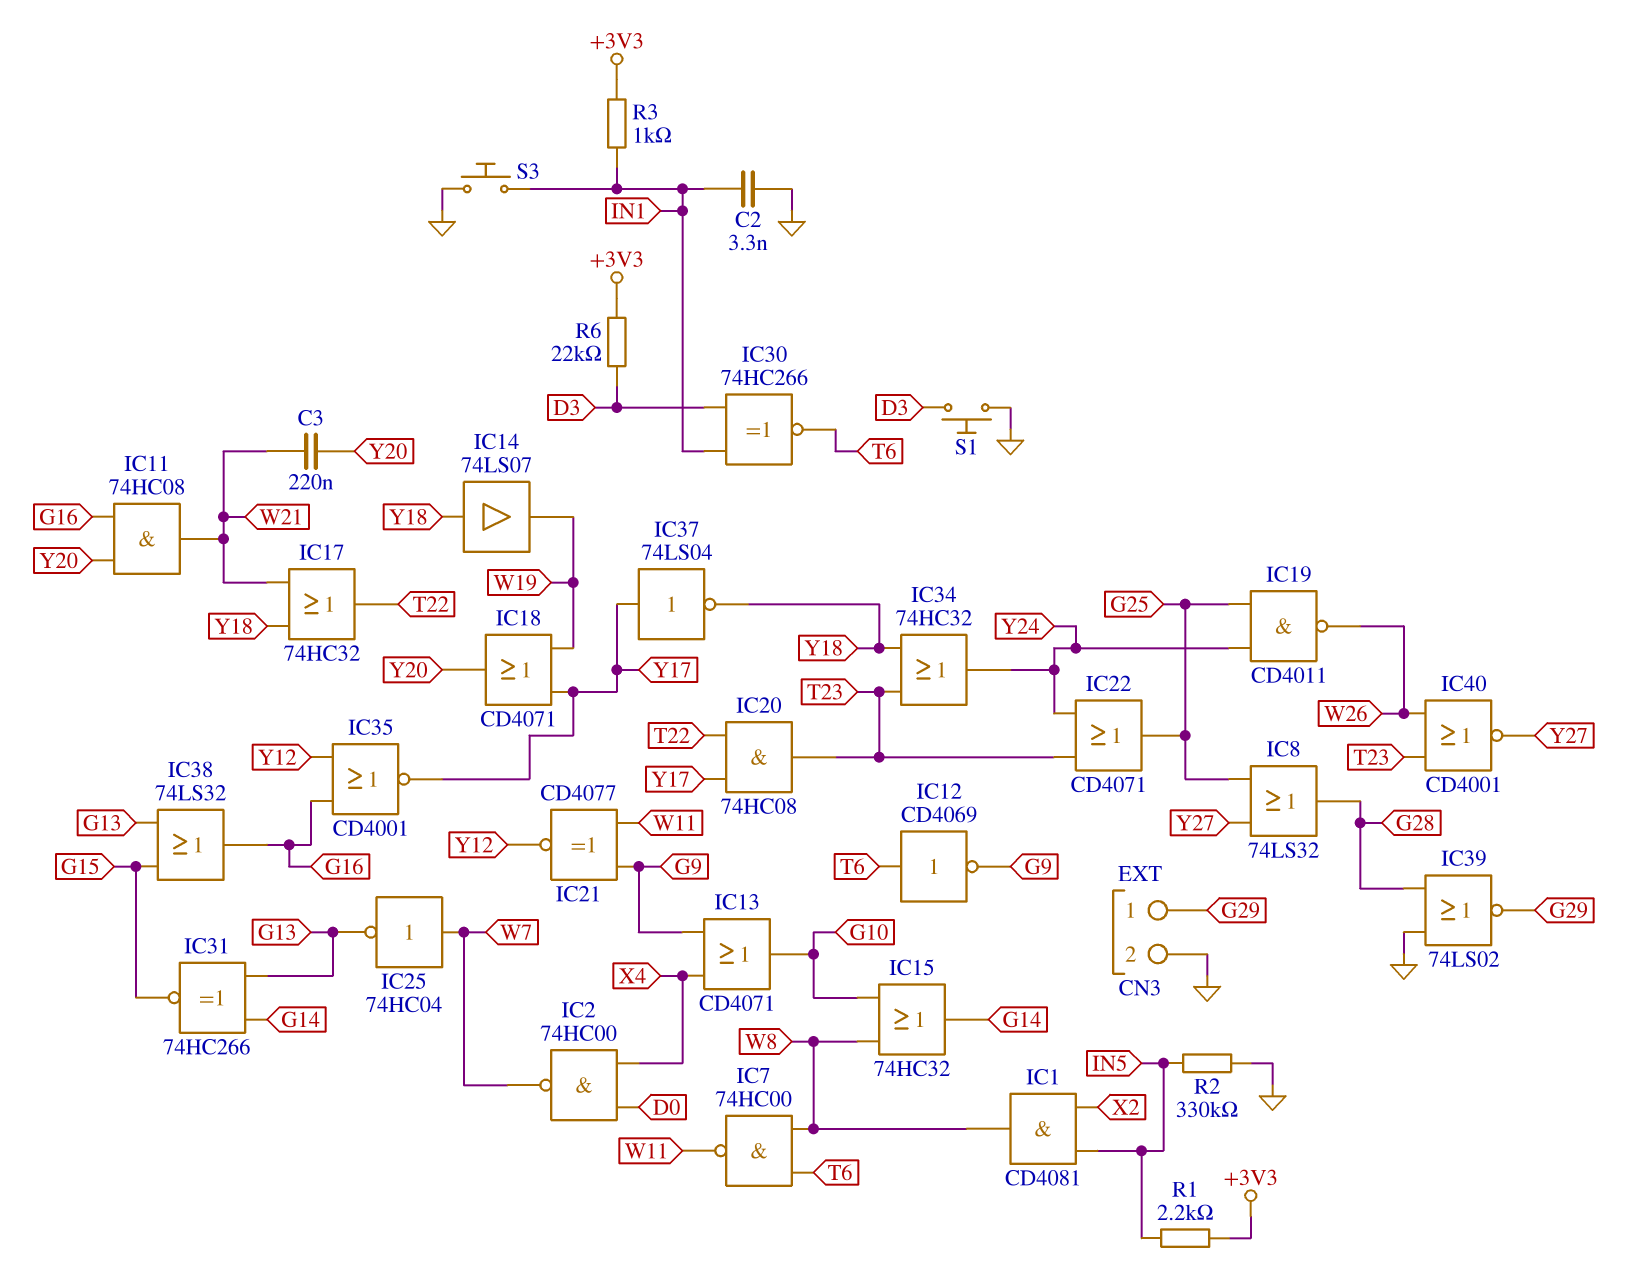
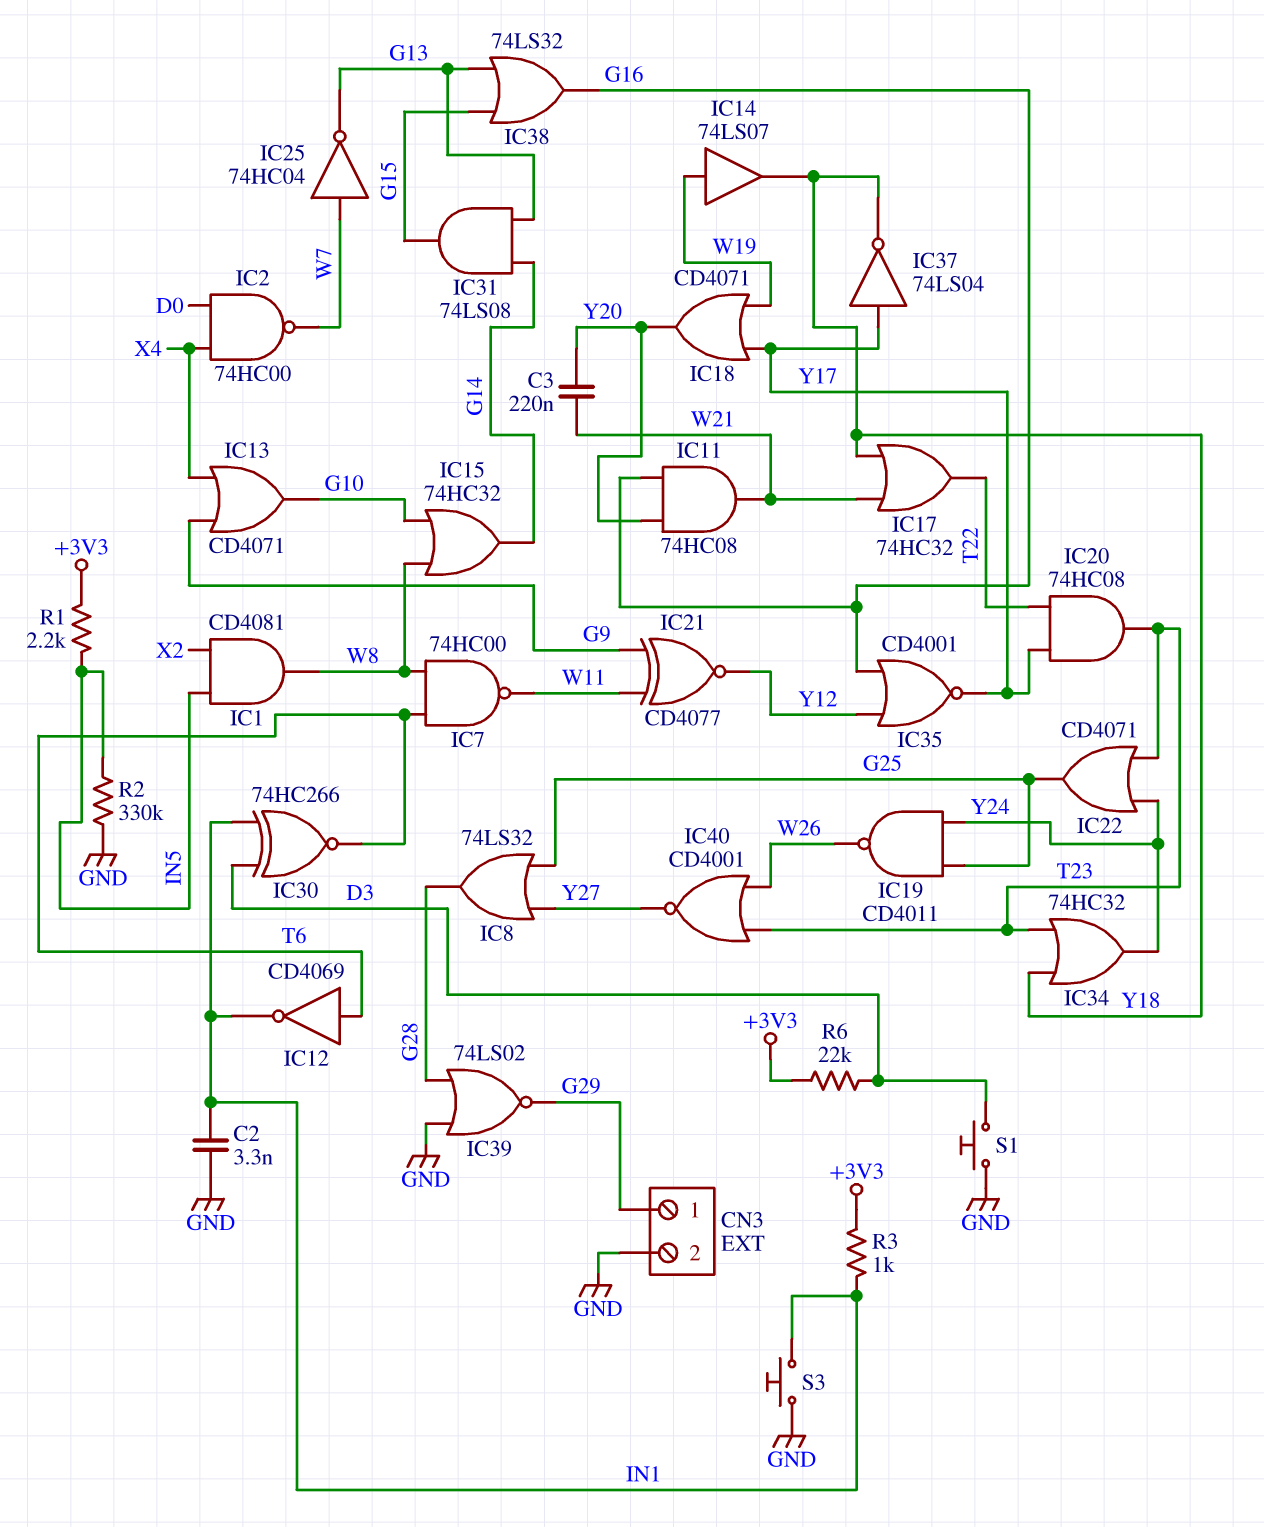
IC12: NOT CD4069 (in T6, out G9) -> NOT CD4069 (in T6, out IN1)
IC14: buffer 74LS07 (in Y18, out W19) -> buffer 74LS07 (in W19, out Y18)
IC31: XNOR 74HC266 (in G13, in G14, out G15) -> AND 74LS08 (in G13, in G14, out G15)

